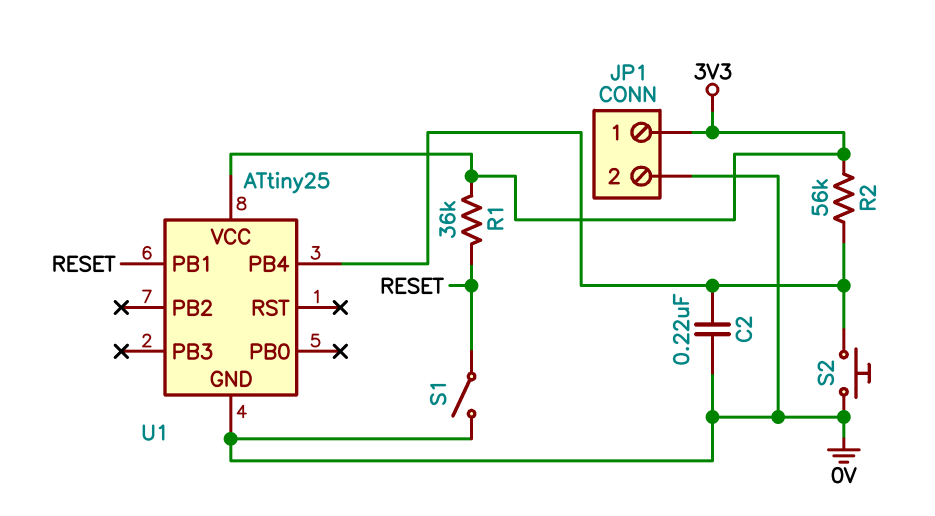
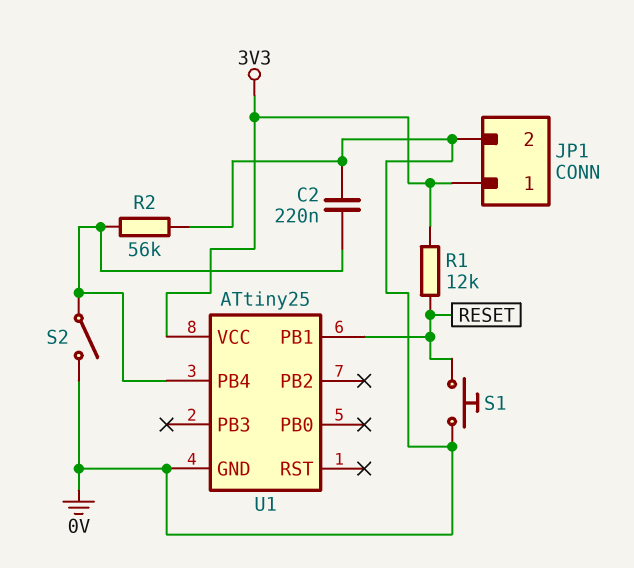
R1: 36k (3V3, RESET) -> 12k (3V3, RESET)
R2: 56k (3V3, U1/PB4) -> 56k (0V, U1/PB4)
S1: switch (0V, RESET) -> button (0V, RESET)
S2: button (0V, U1/PB4) -> switch (0V, U1/PB4)

